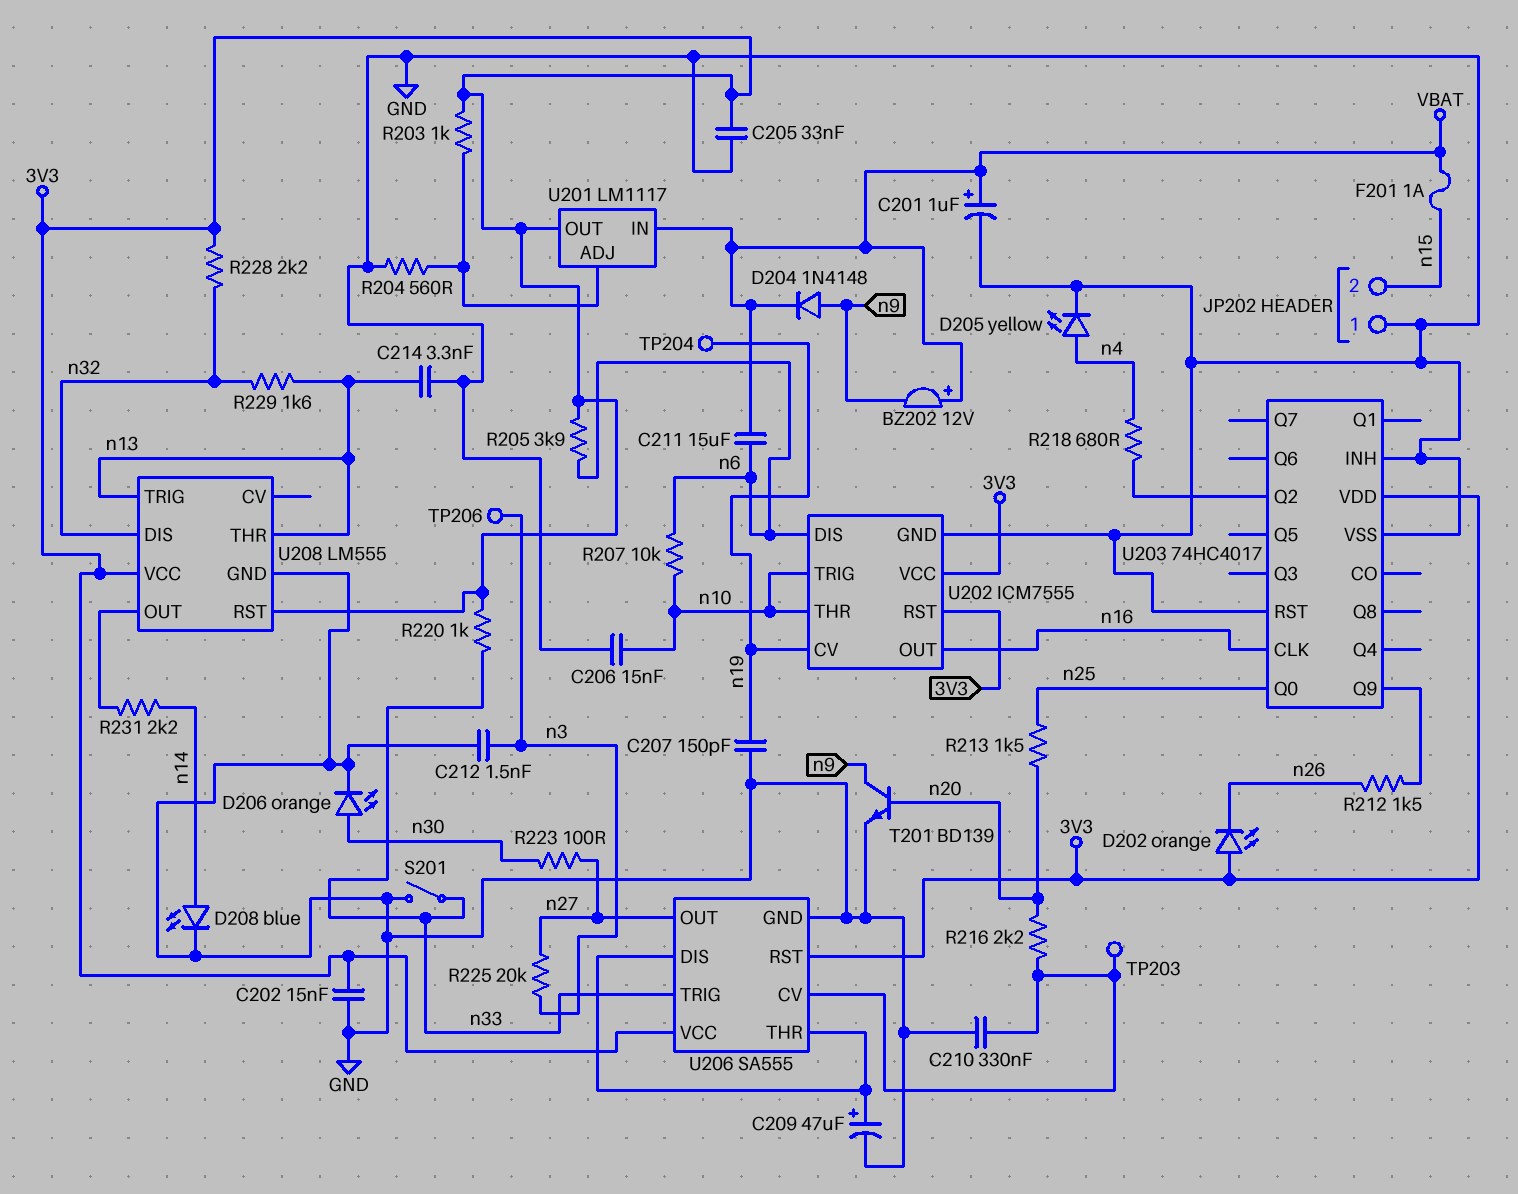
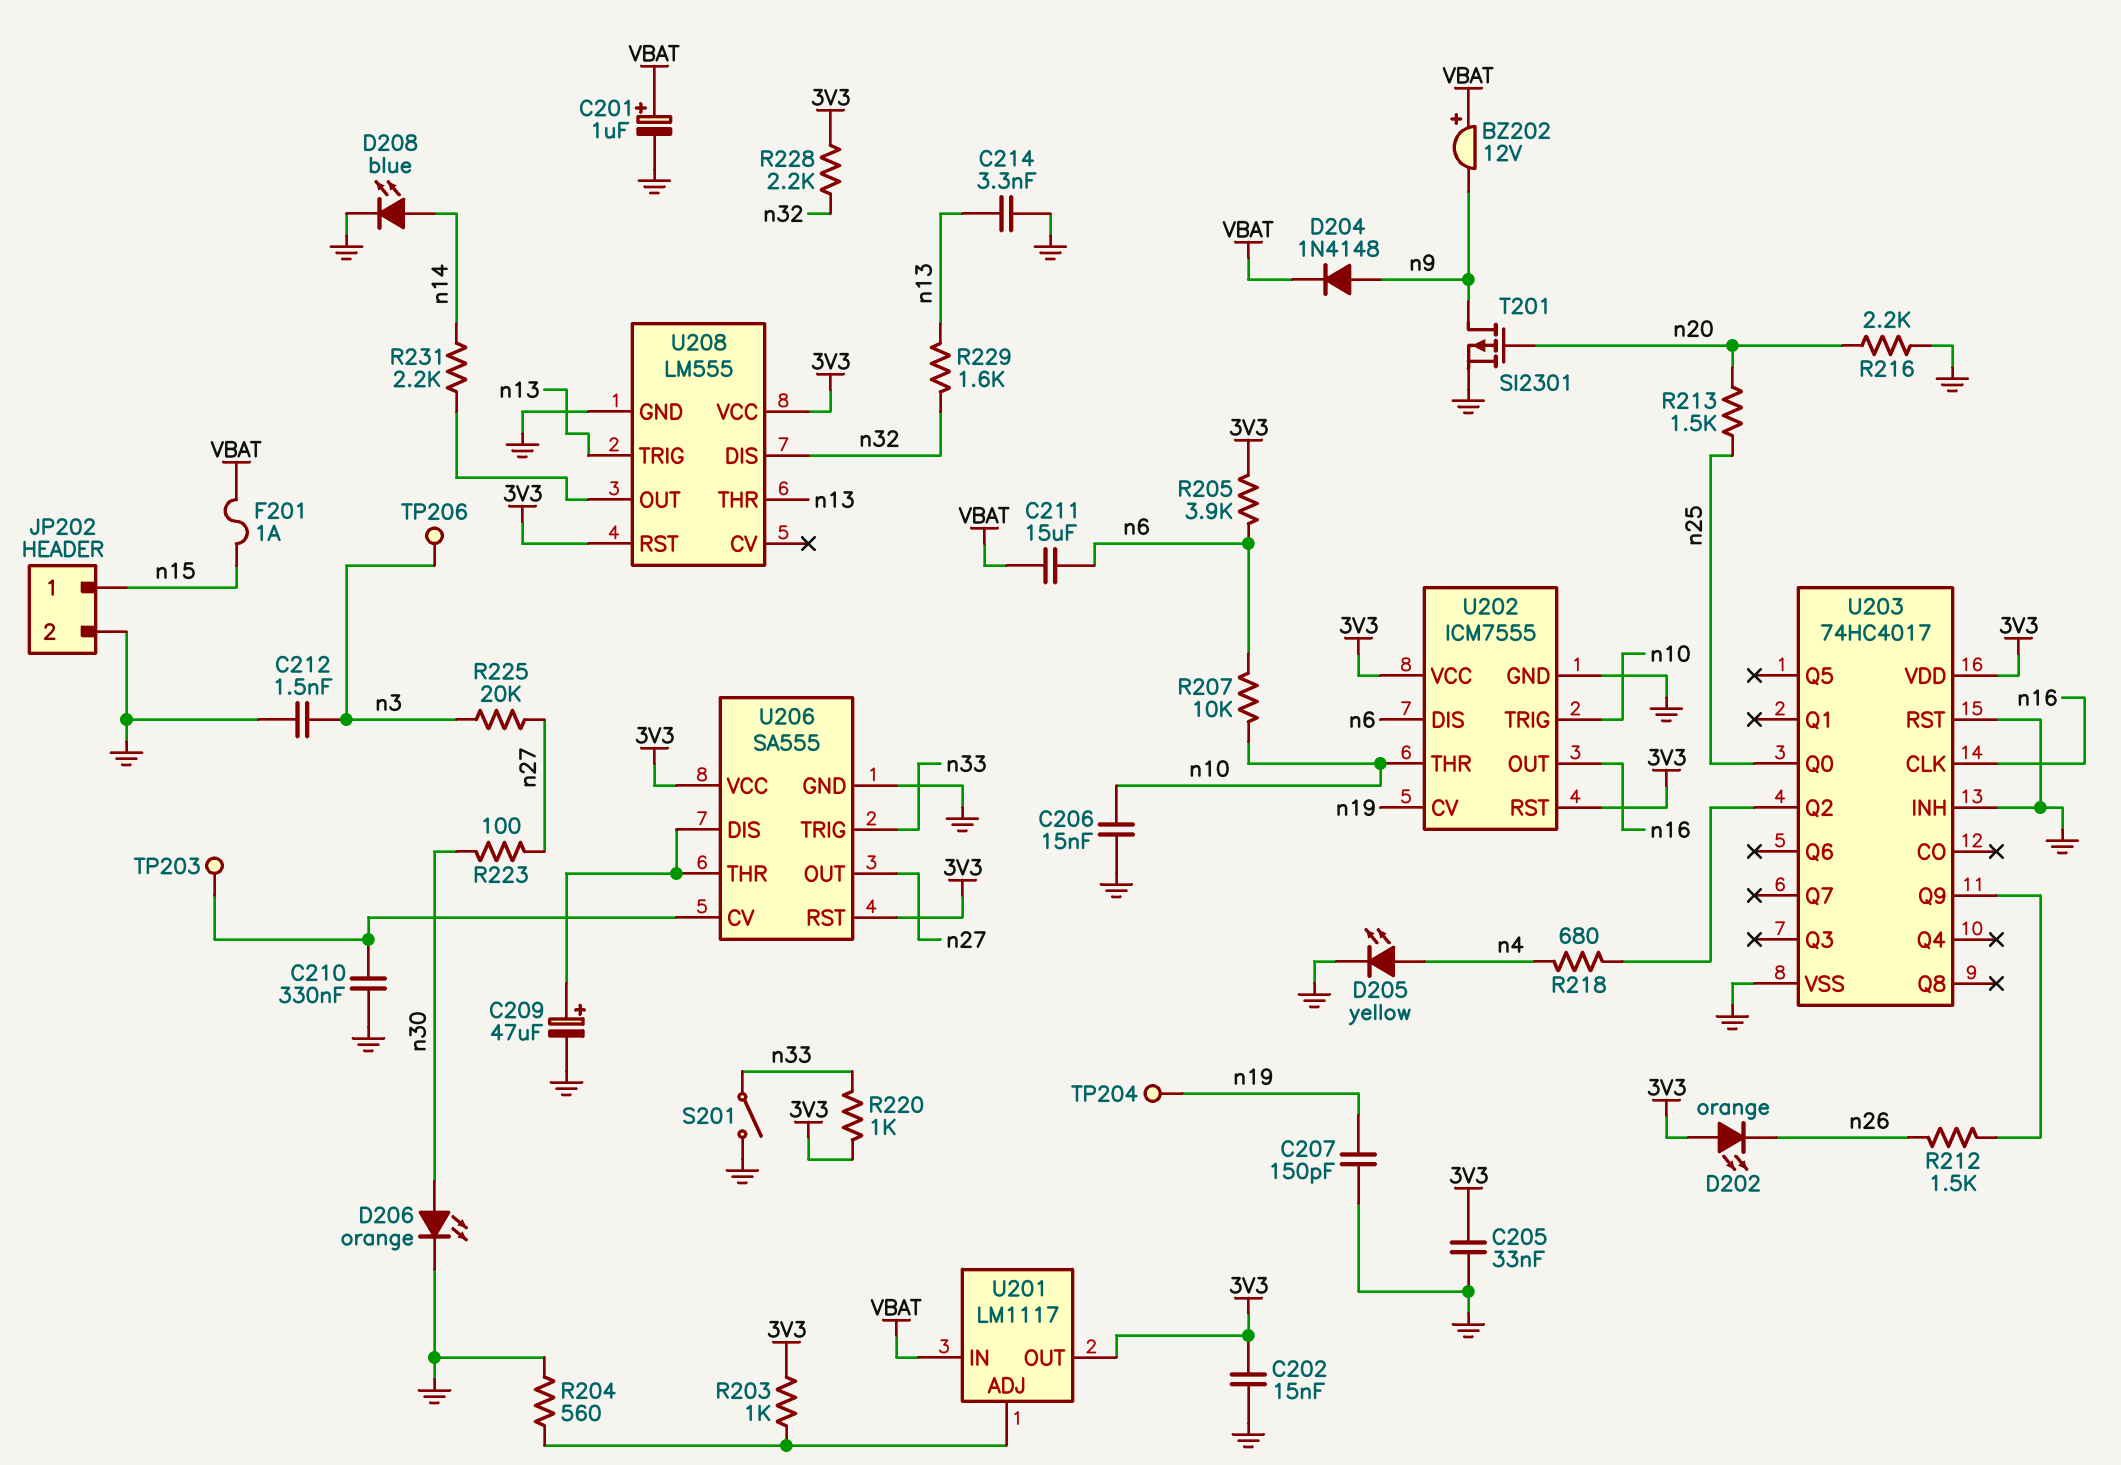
JP202 pin 1: GND -> n15
JP202 pin 2: n15 -> GND
R216: 2.2k (U206/CV, n20) -> 2.2k (GND, n20)
T201: NPN BD139 (B n20, C n9, E GND) -> PMOS SI2301 (G n20, D n9, S GND)

